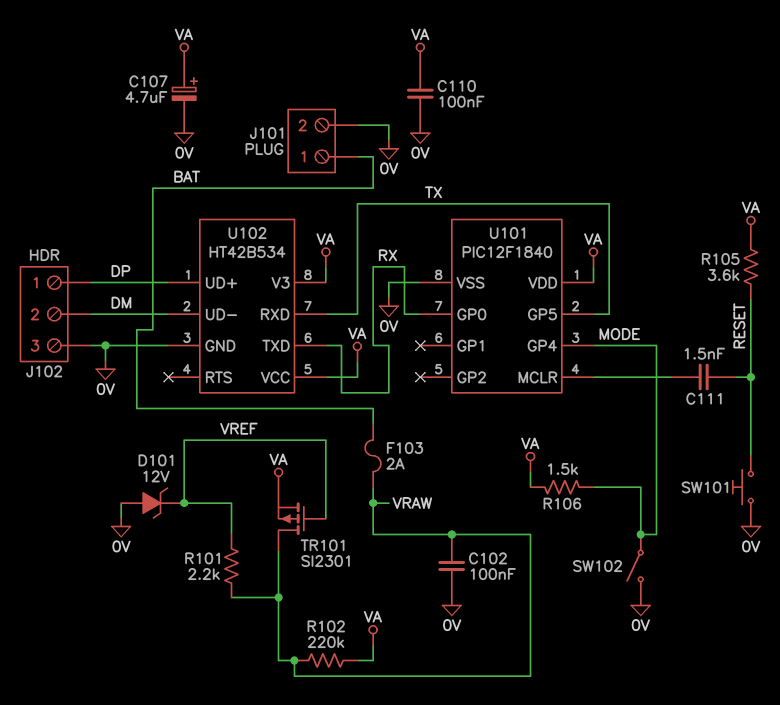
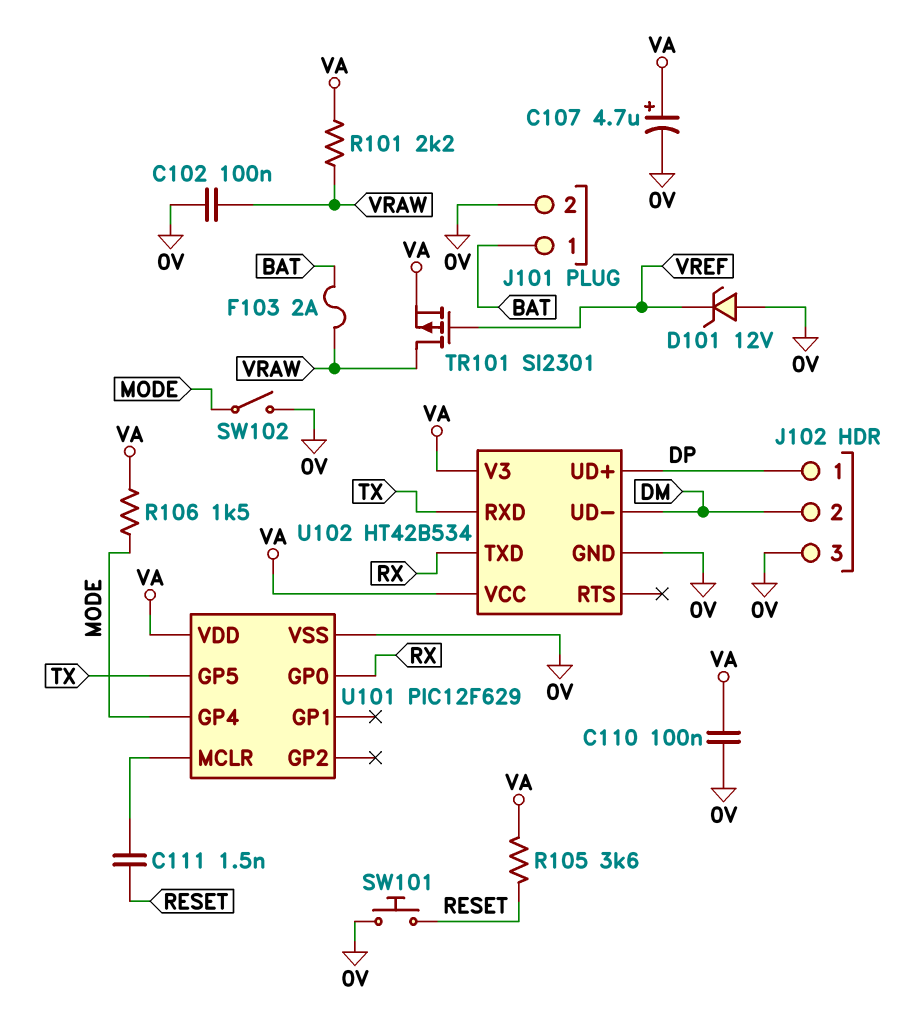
R101: 2.2k (VRAW, VREF) -> 2.2k (VA, VRAW)
R102: 220k (VA, VRAW) -> none
U101: PIC12F1840 -> PIC12F629

